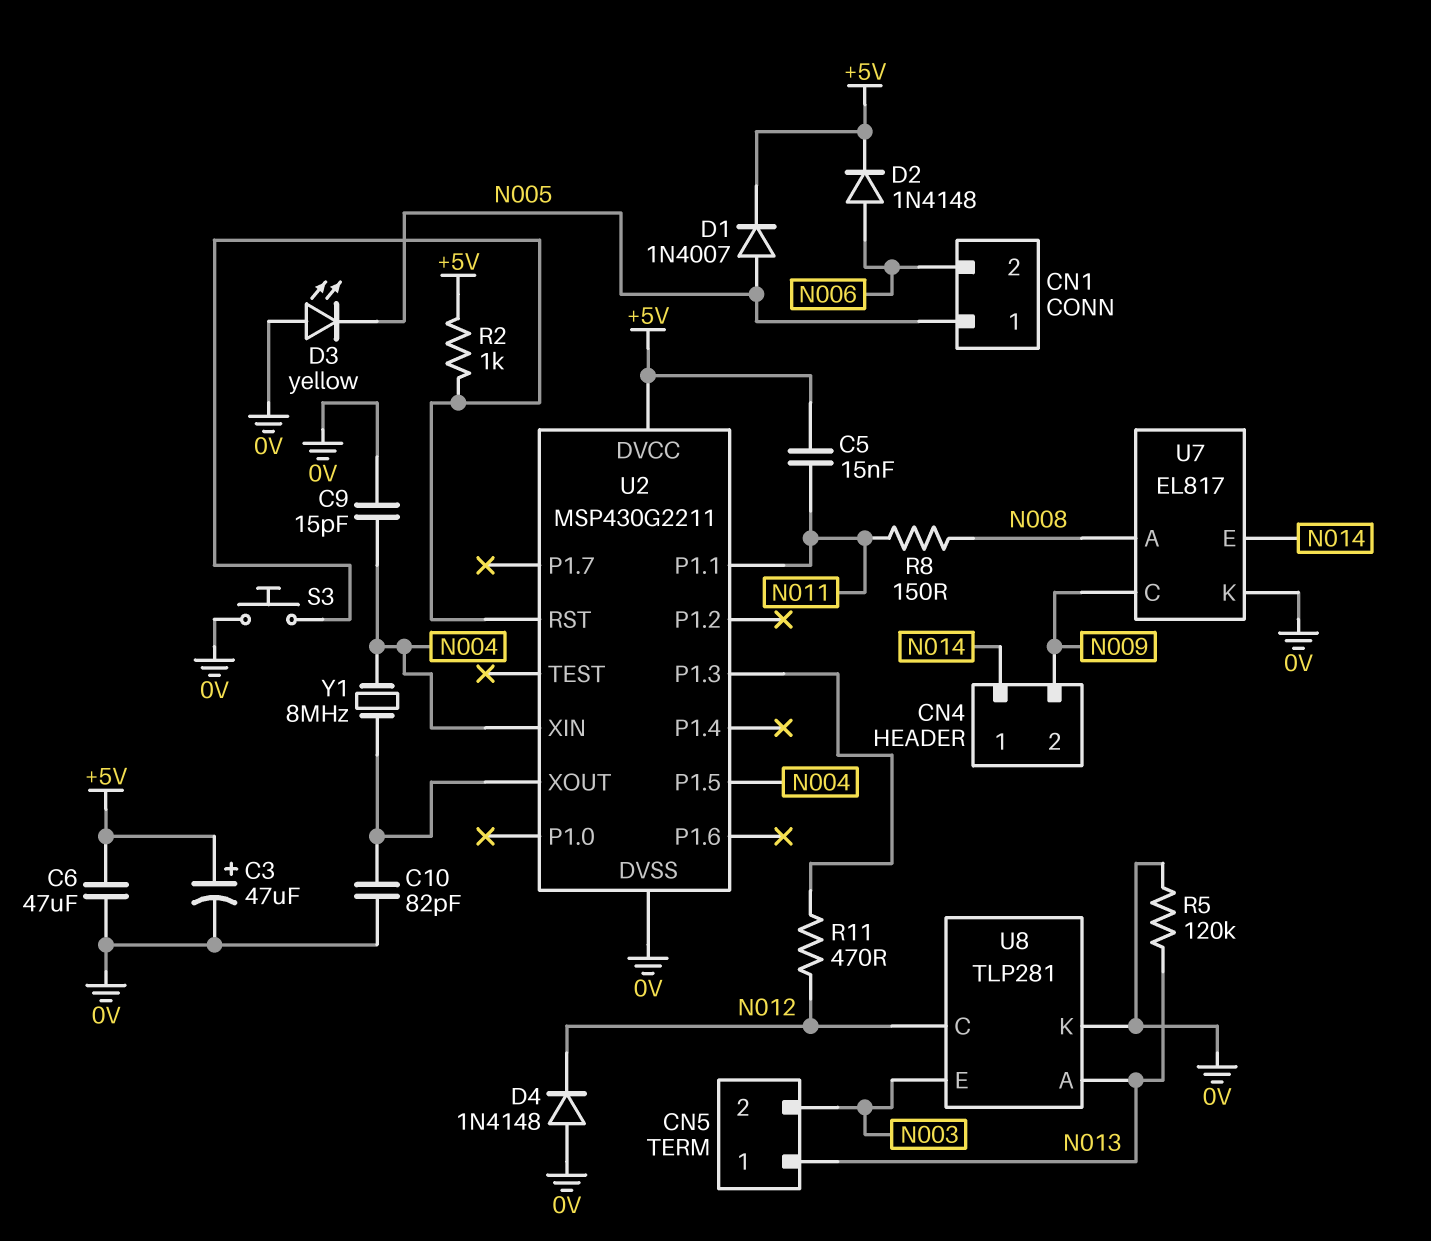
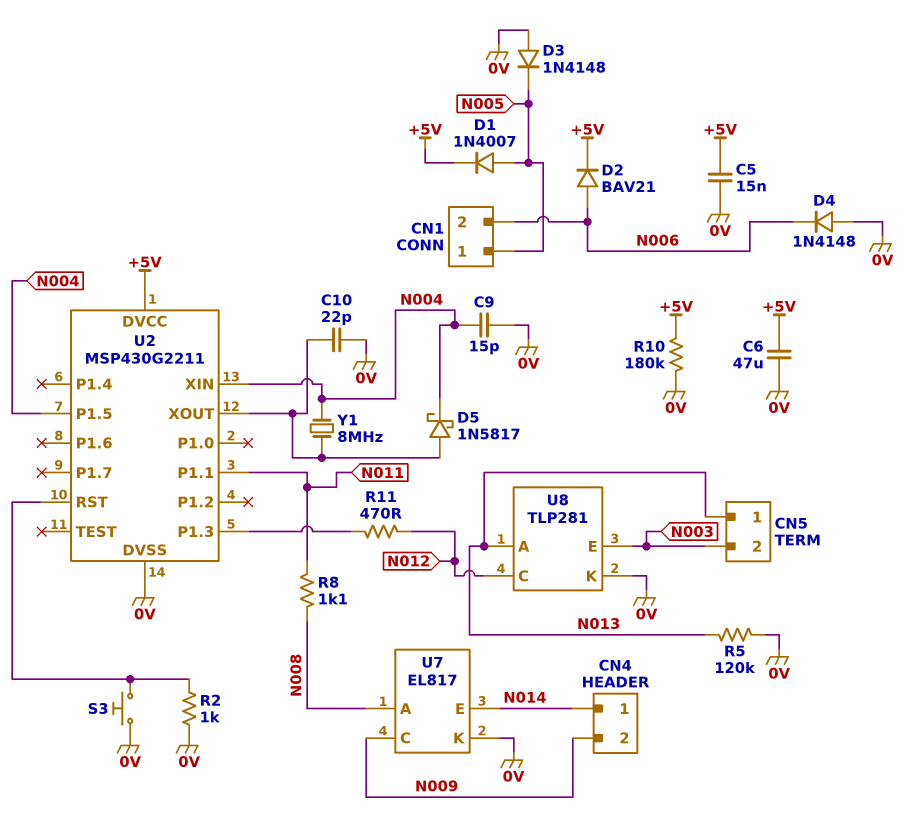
C3: 47uF (plus +5V, minus 0V) -> none
C5: 15nF (+5V, N011) -> 15nF (+5V, 0V)
C10: 82pF (0V, U2/XOUT) -> 22pF (0V, U2/XOUT)
D2: diode 1N4148 (A N006, K +5V) -> diode BAV21 (A N006, K +5V)
D3: LED yellow (A 0V, K N005) -> diode 1N4148 (A 0V, K N005)
D4: diode 1N4148 (A 0V, K N012) -> diode 1N4148 (A 0V, K N006)
D5: none -> schottky 1N5817 (A U2/XOUT, K N004)
R2: 1k (+5V, U2/RST) -> 1k (0V, U2/RST)
R8: 150 (N008, N011) -> 1.1k (N008, N011)
R10: none -> 180k (+5V, 0V)

